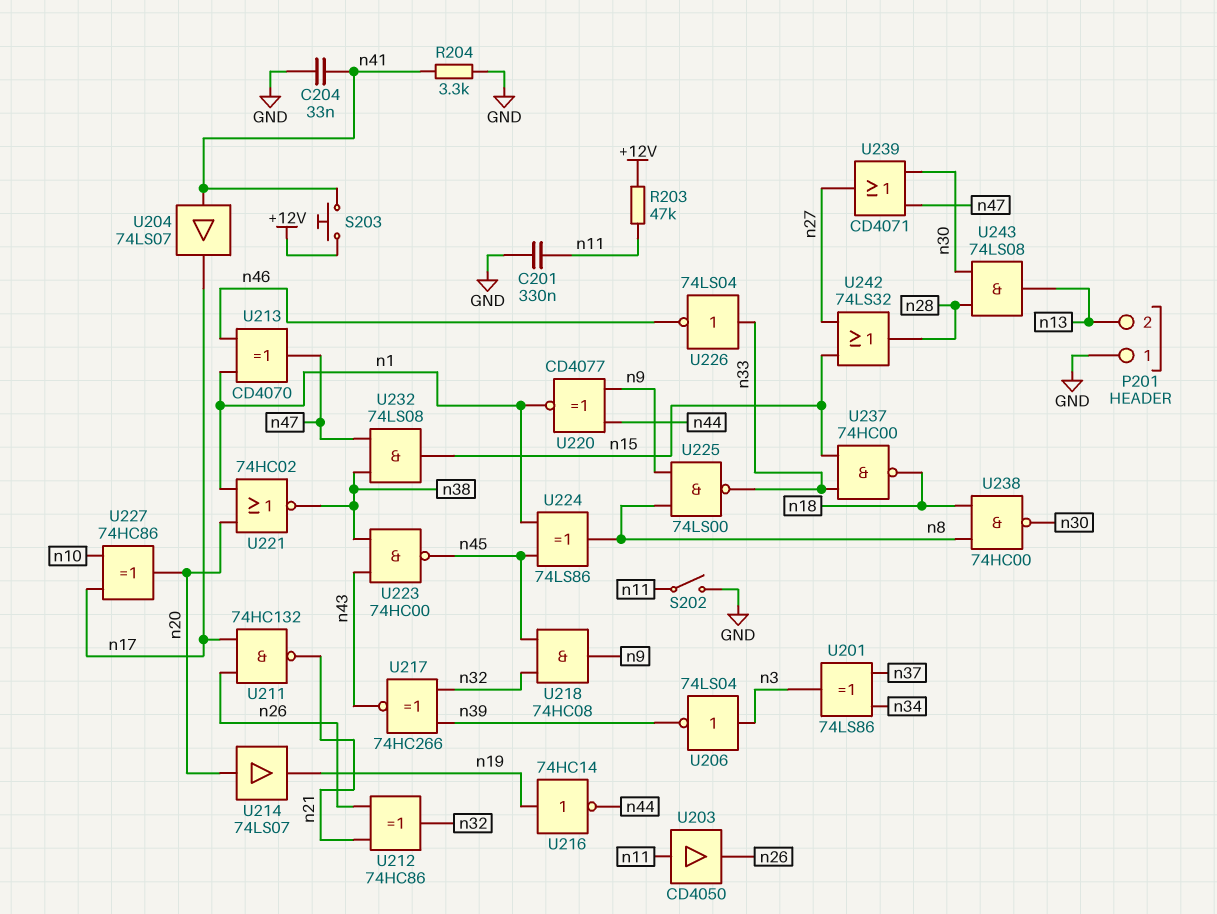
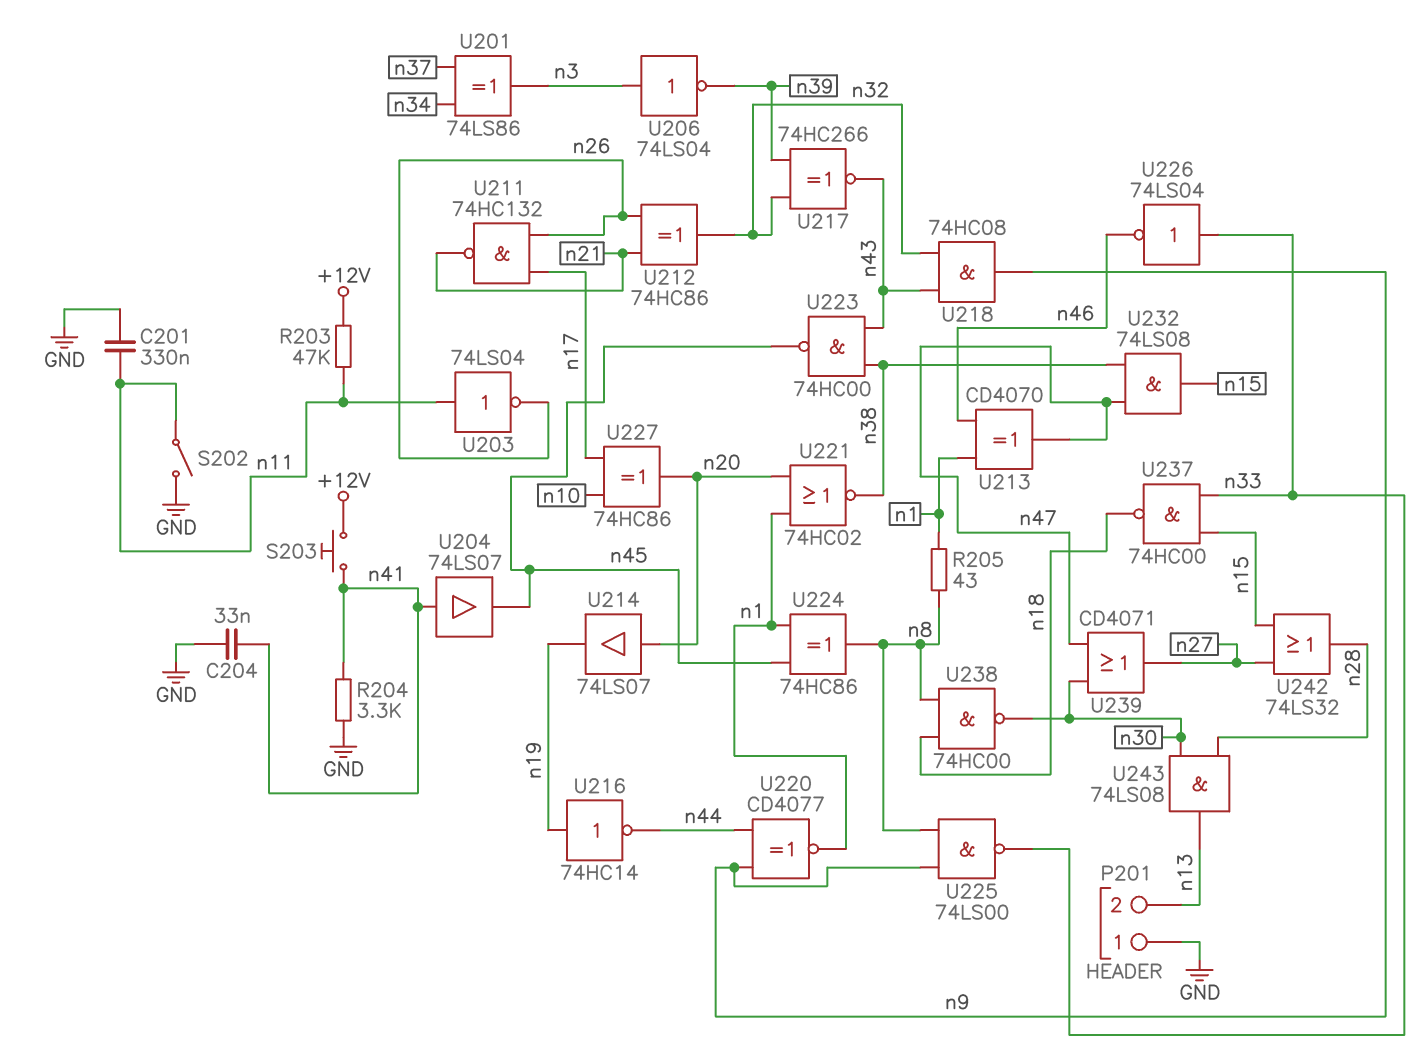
R205: none -> 43 (n1, n8)
U203: buffer CD4050 (in n11, out n26) -> NOT 74LS04 (in n11, out n26)
U204: buffer 74LS07 (in n41, out n17) -> buffer 74LS07 (in n41, out n45)
U218: AND 74HC08 (in n32, in n45, out n9) -> AND 74HC08 (in n32, in n43, out n9)
U224: XOR 74LS86 (in n1, in n45, out n8) -> XOR 74HC86 (in n1, in n45, out n8)

